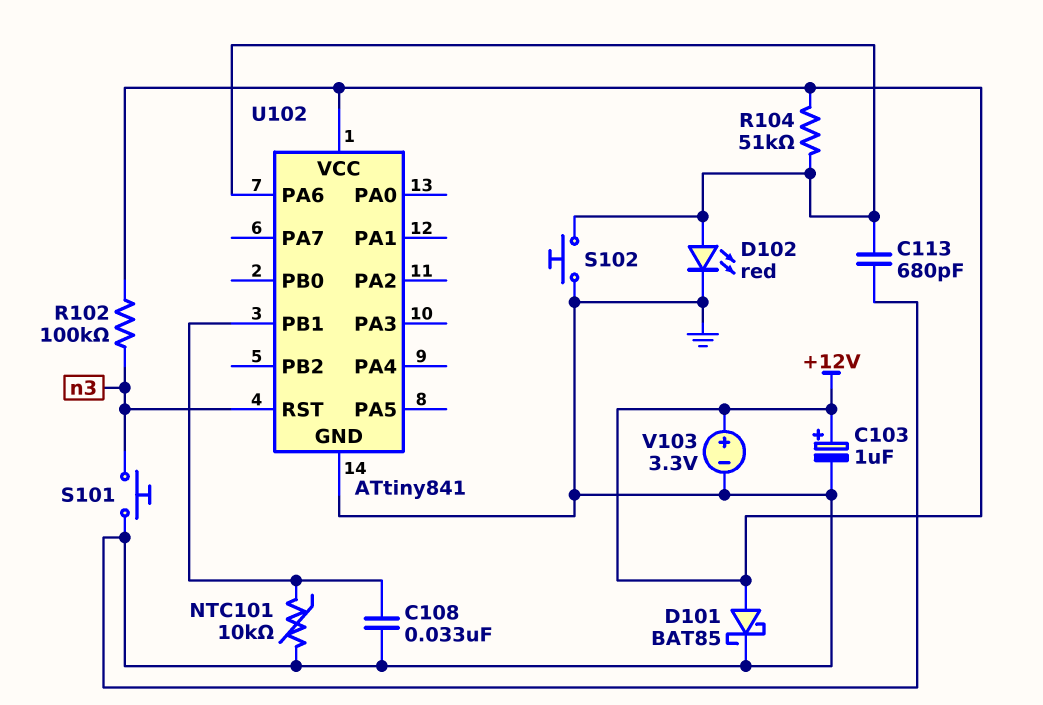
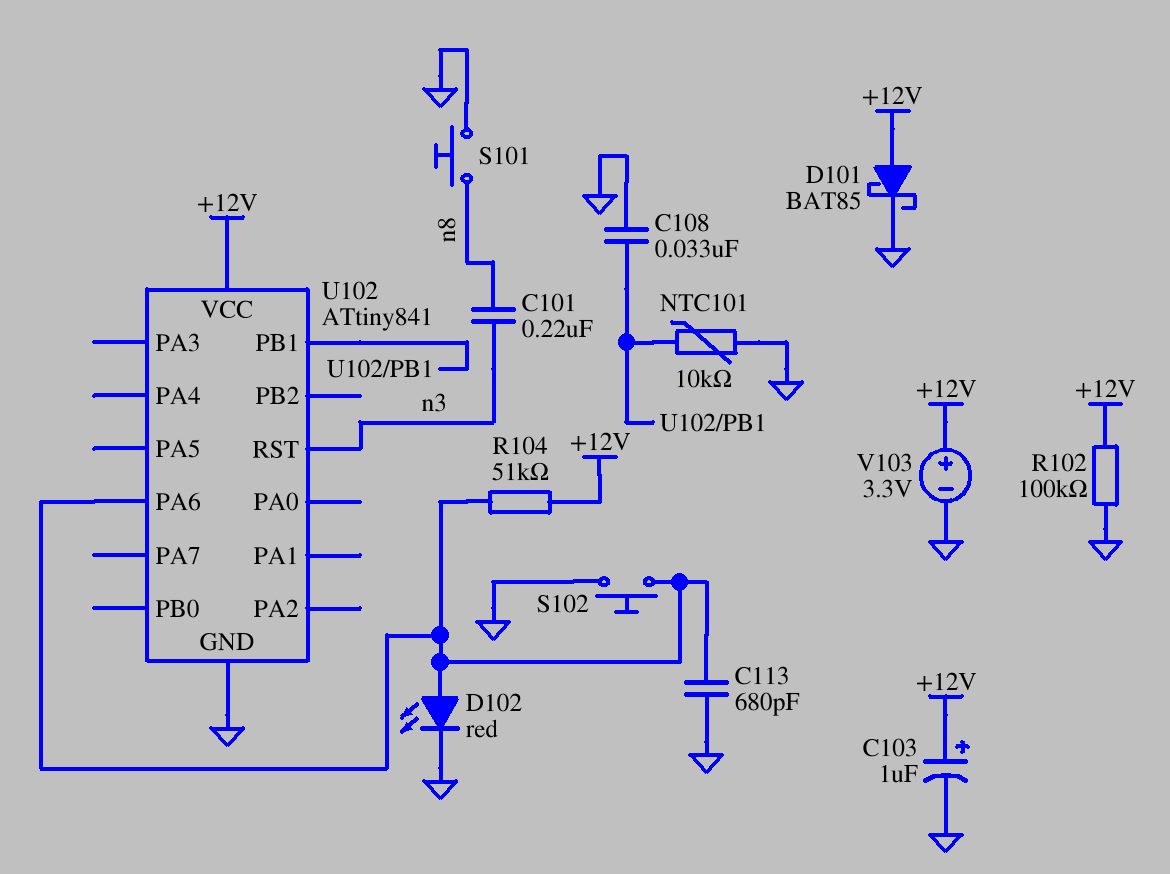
C101: none -> 220nF (n3, n8)
R102: 100k (+12V, n3) -> 100k (+12V, GND)
S101: button (GND, n3) -> button (GND, n8)

